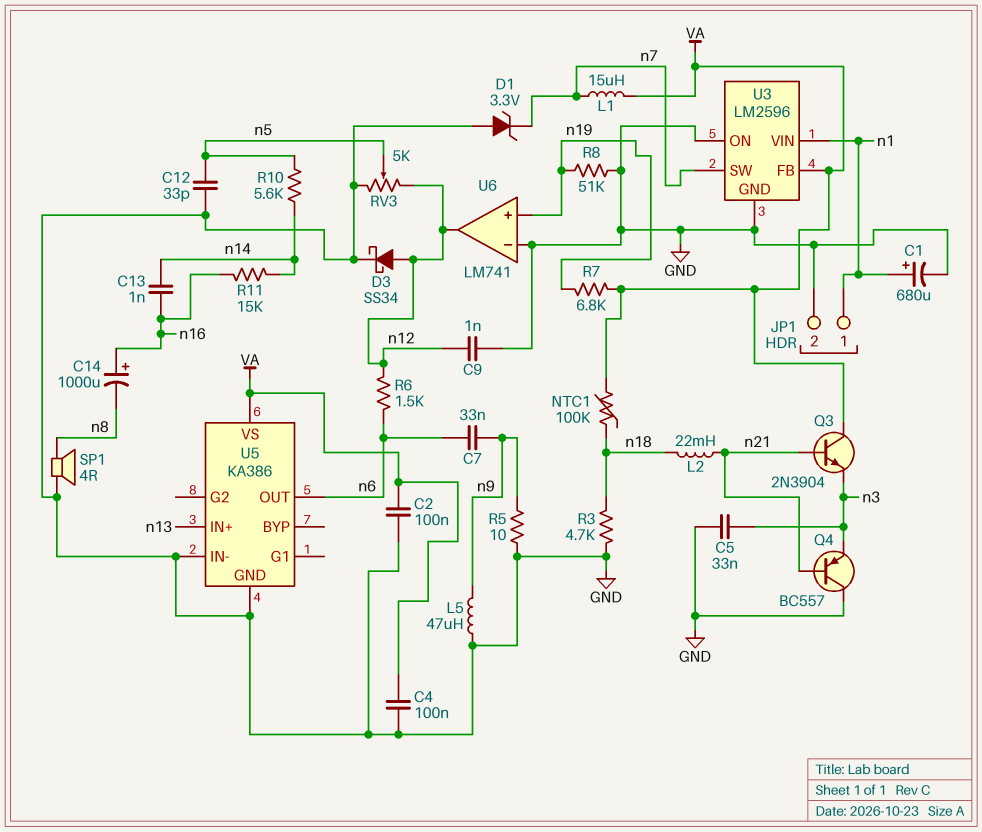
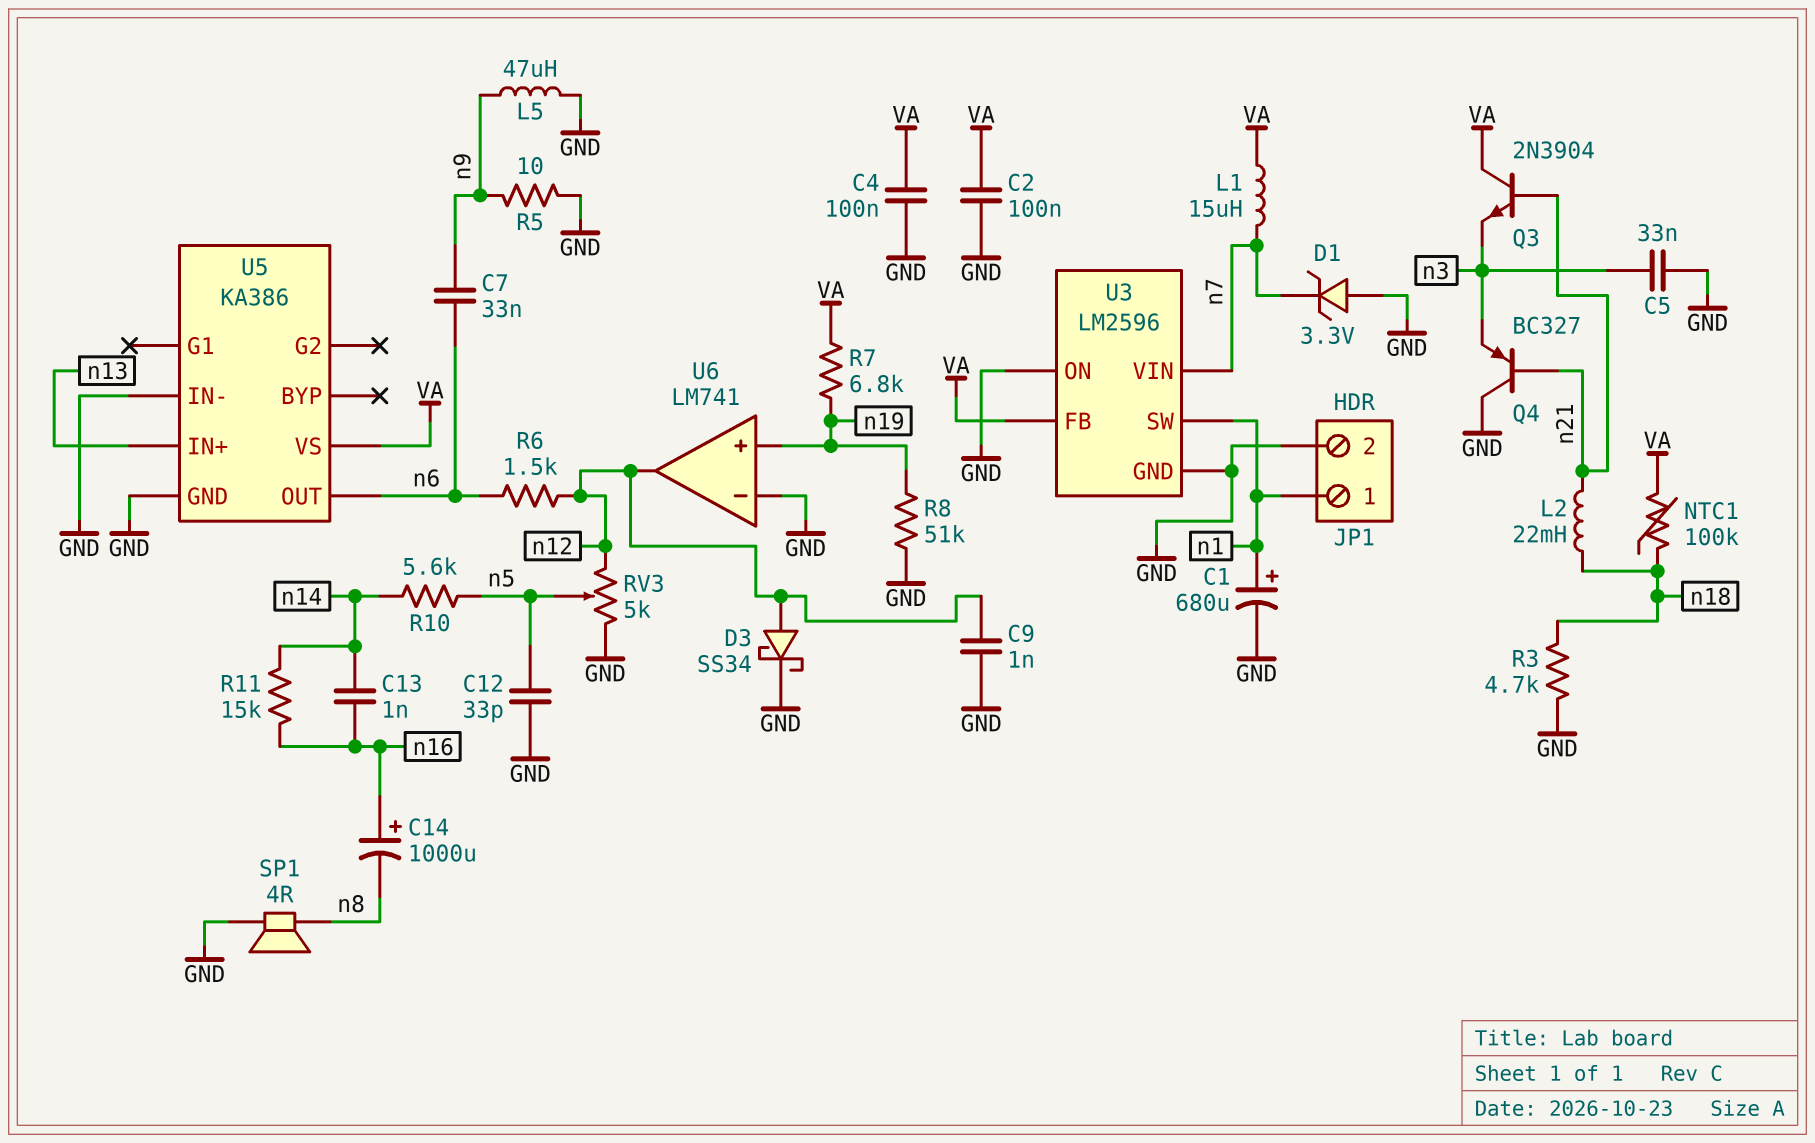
Q4: PNP BC557 (B n21, C GND, E n3) -> PNP BC327 (B n21, C GND, E n3)
U3 pin SW: n7 -> n1
U3 pin VIN: n1 -> n7

